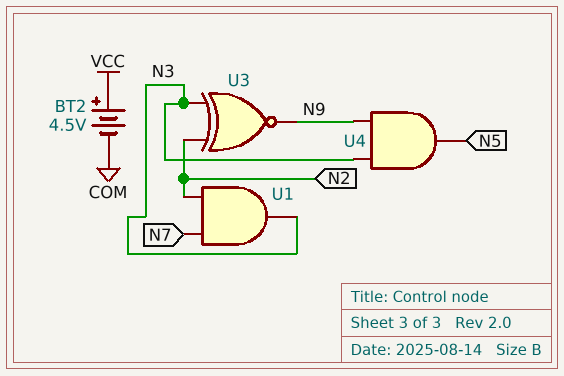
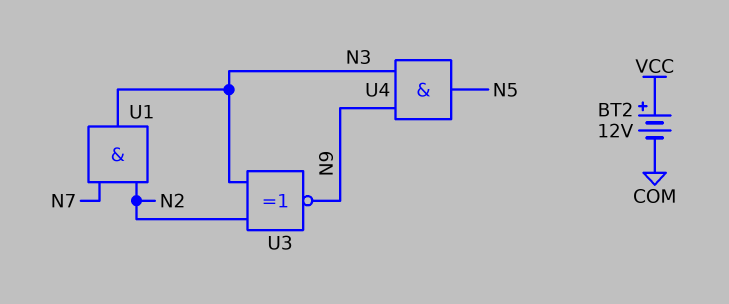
BT2: 4.5V (plus VCC, minus COM) -> 12V (plus VCC, minus COM)

